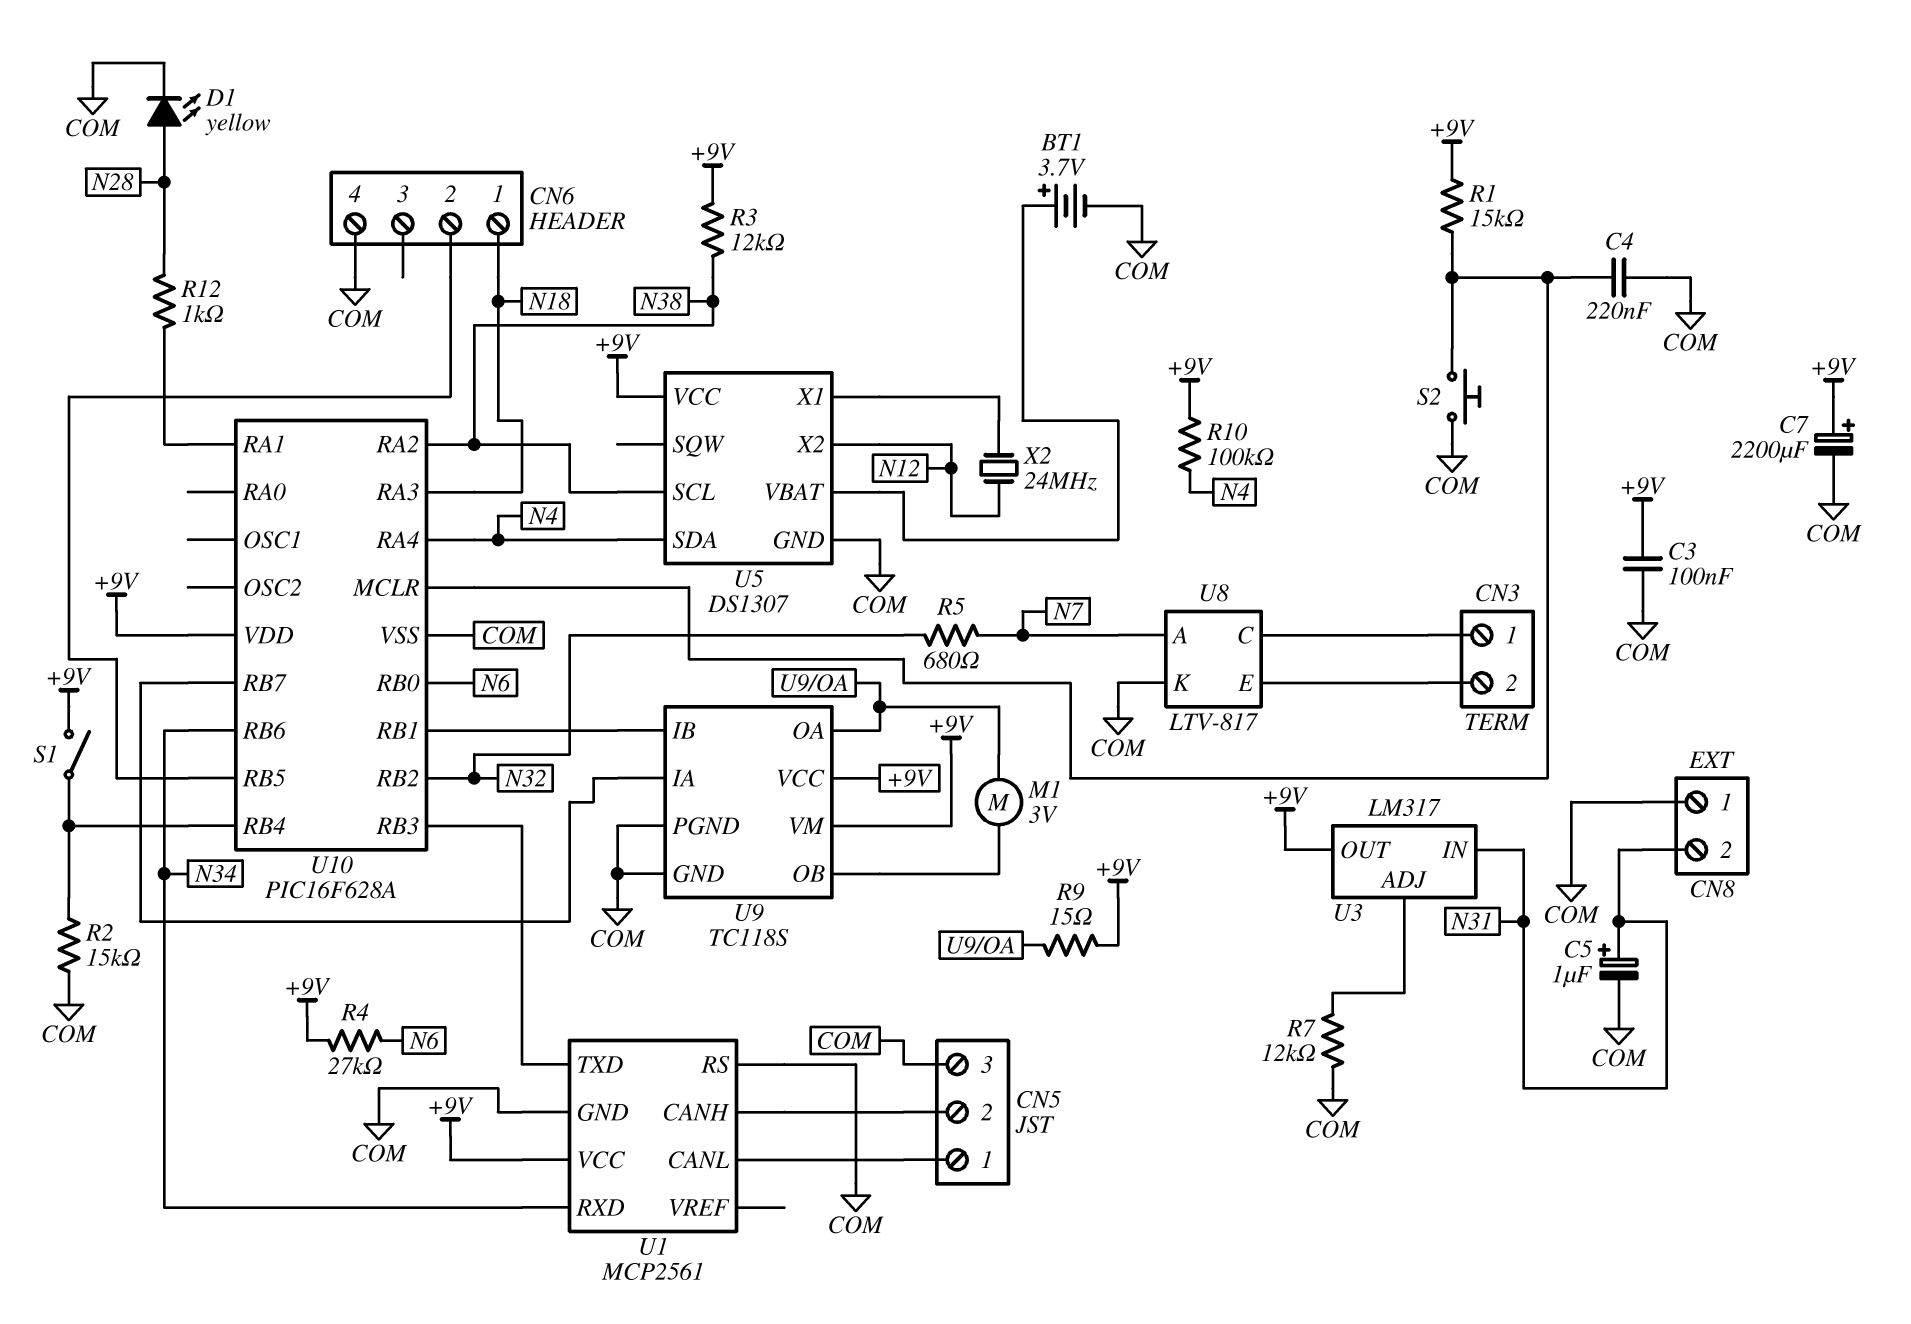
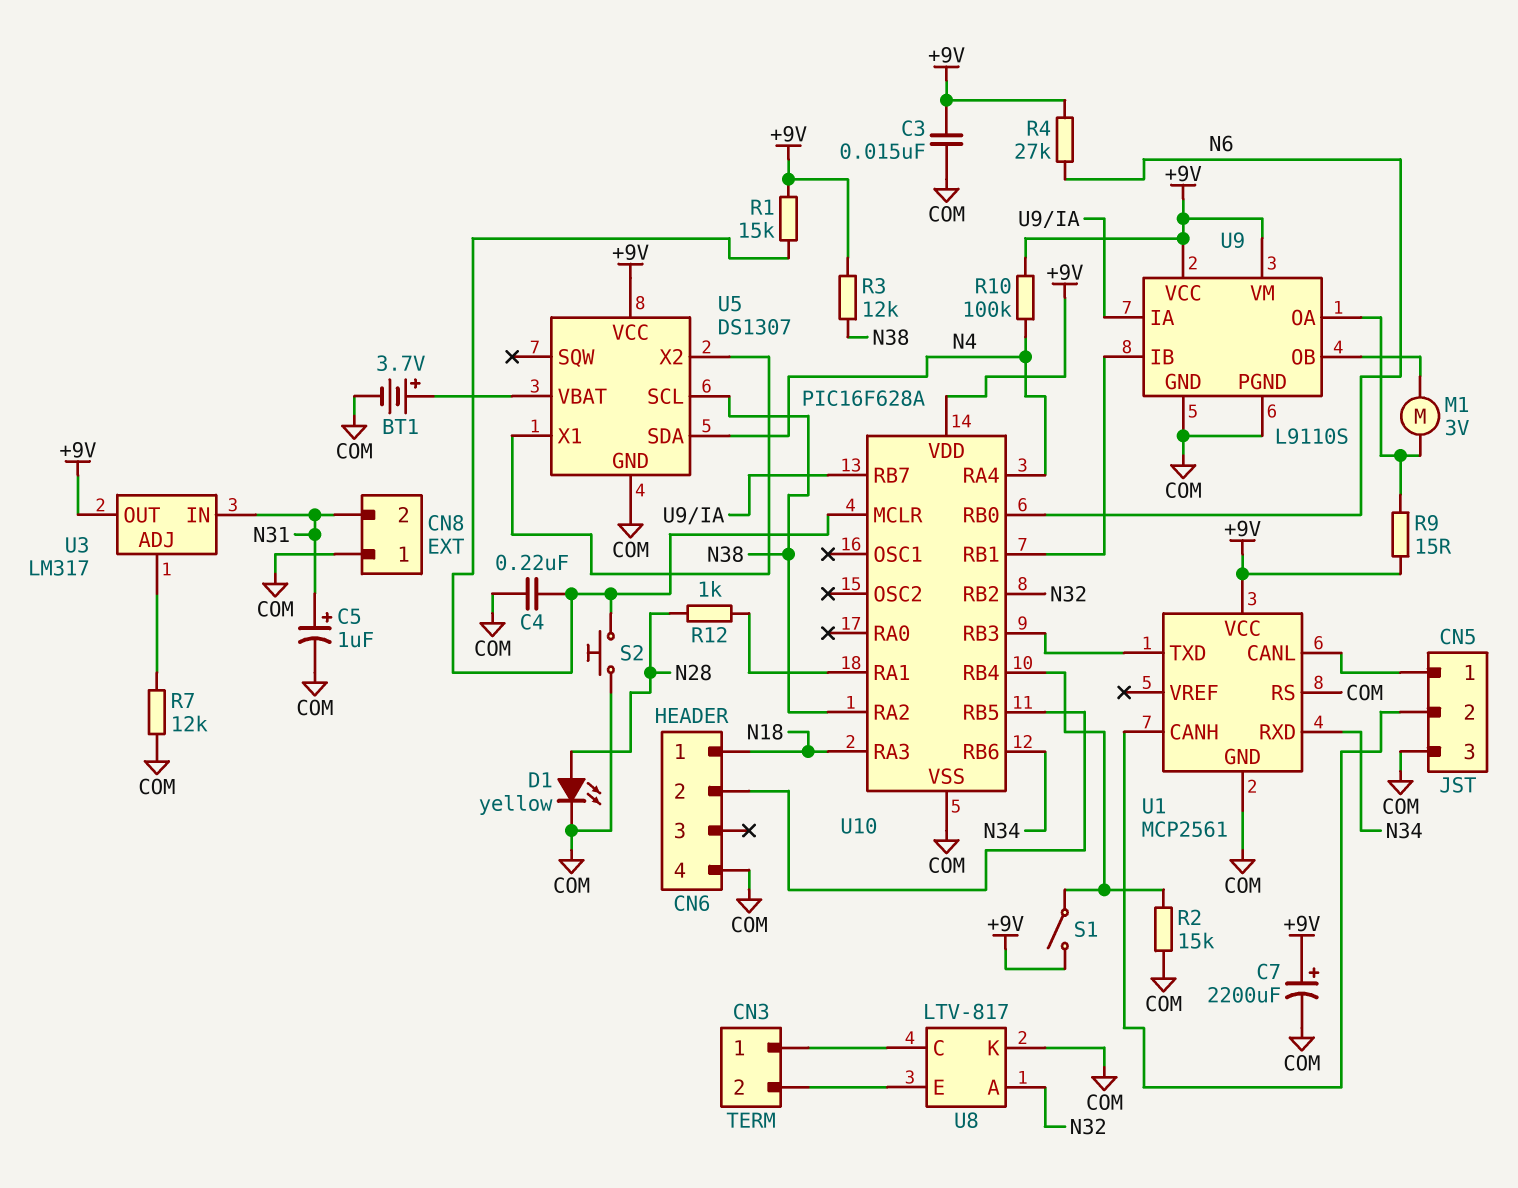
C3: 100nF (+9V, COM) -> 15nF (+9V, COM)
R5: 680 (N7, N32) -> none
U5 pin X2: N12 -> U5/X1
U8 pin A: N7 -> N32
U9: TC118S -> L9110S
X2: 24MHz (N12, U5/X1) -> none

